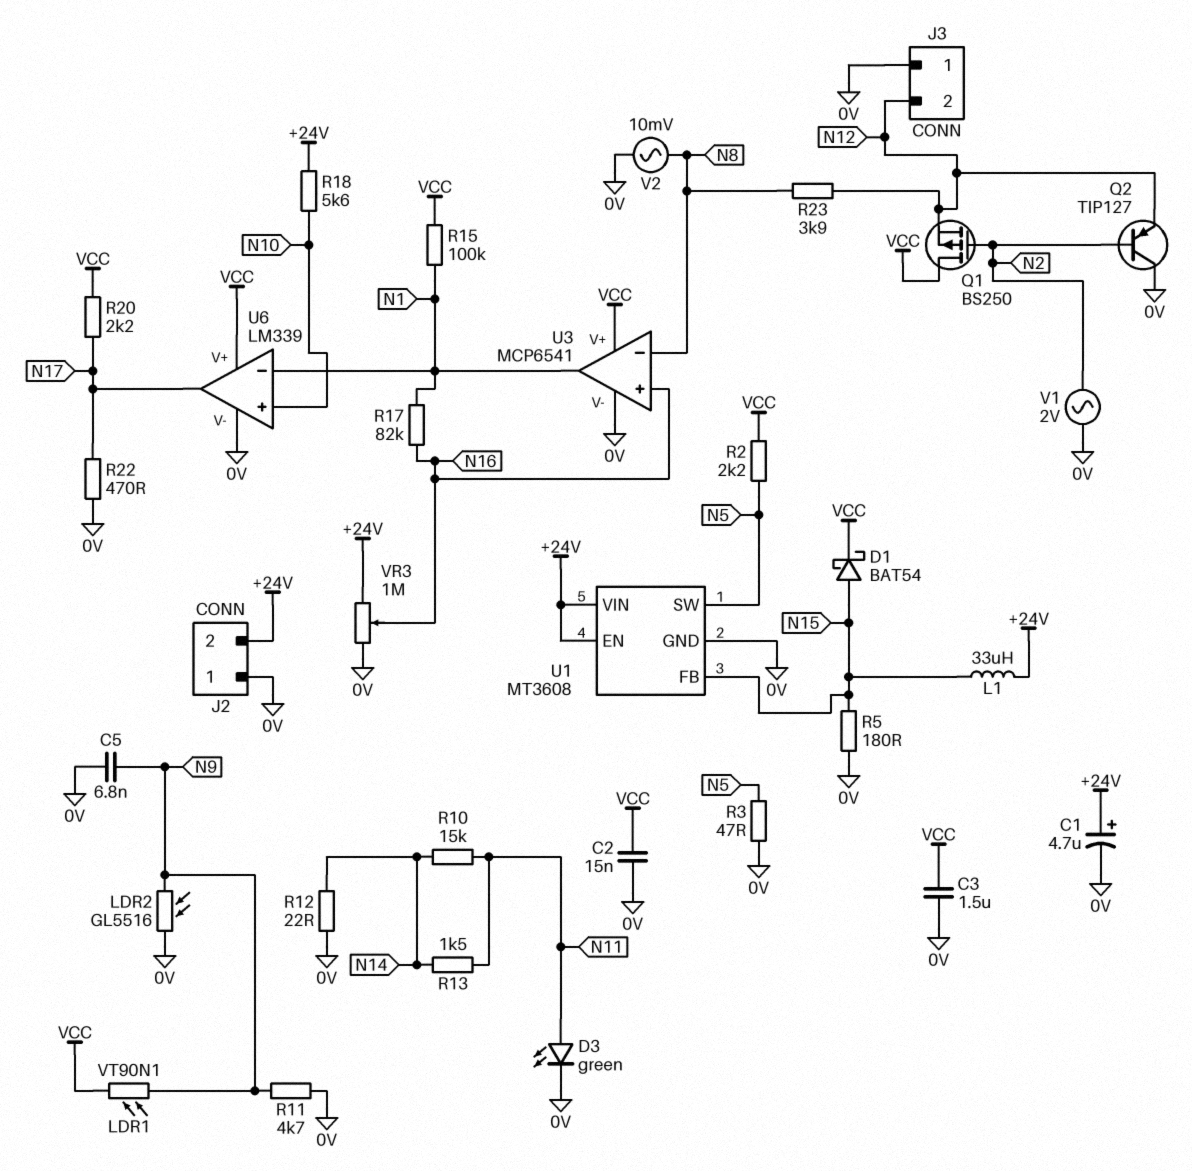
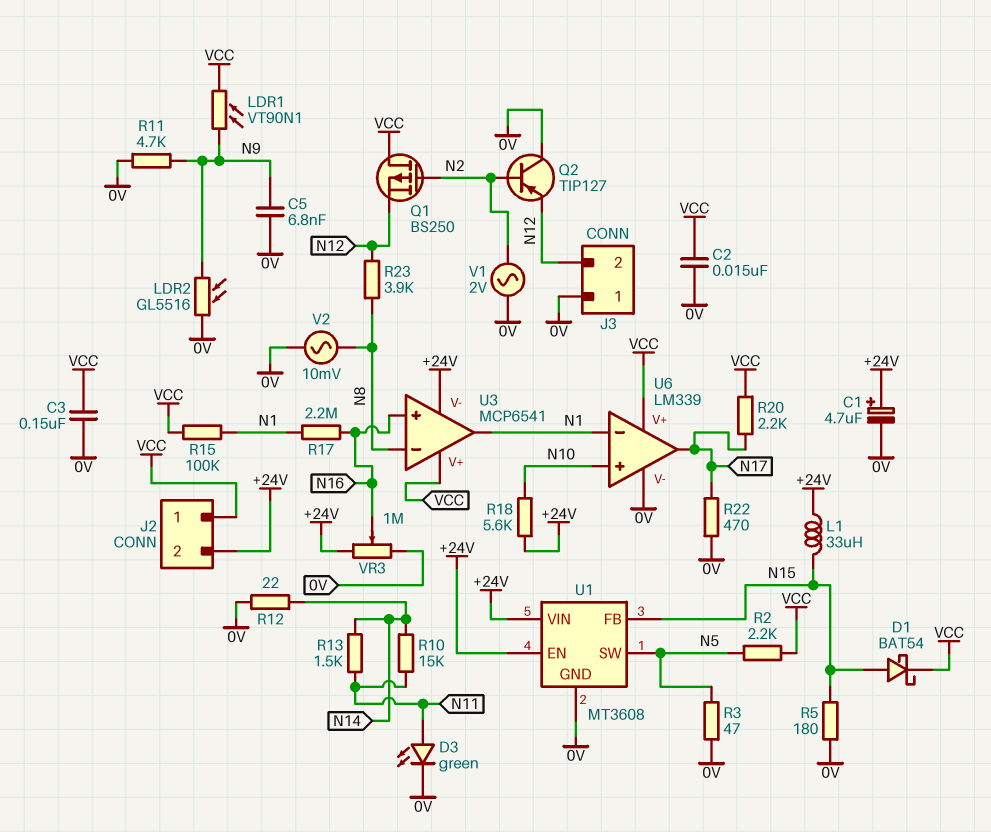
C3: 1.5uF (0V, VCC) -> 150nF (0V, VCC)
J2 pin 1: 0V -> VCC
R17: 82k (N1, N16) -> 2.2M (N1, N16)
U3 pin V-: 0V -> +24V

